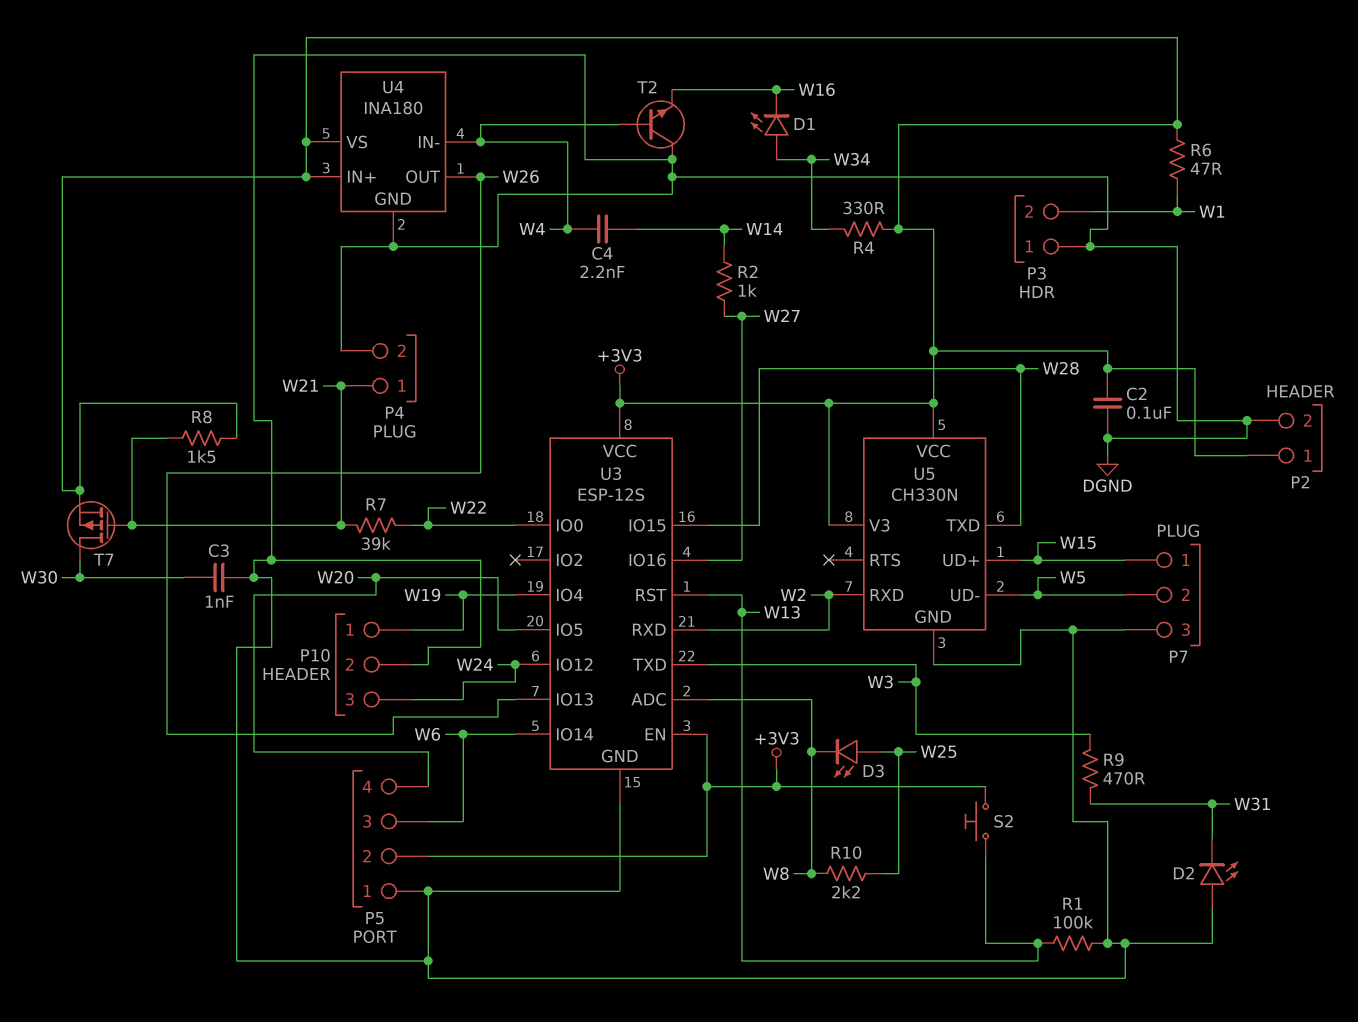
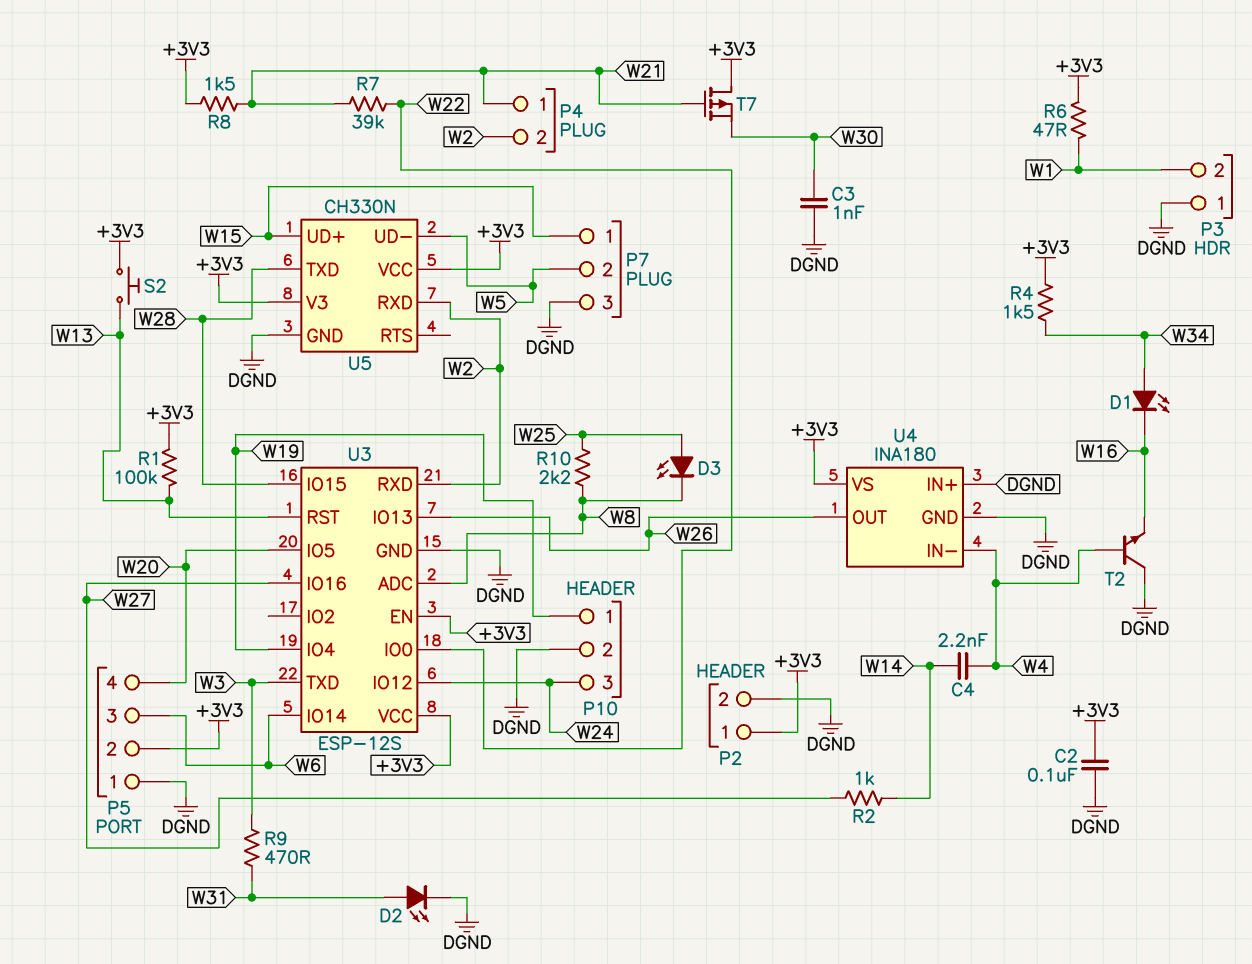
D2: LED (A DGND, K W31) -> LED (A W31, K DGND)
P4 pin 2: DGND -> W2
R1: 100k (DGND, W13) -> 100k (+3V3, W13)
R4: 330 (+3V3, W34) -> 1.5k (+3V3, W34)
T7: PMOS (G W21, D W30, S +3V3) -> PMOS (G W21, D +3V3, S W30)
U4 pin IN+: +3V3 -> DGND

